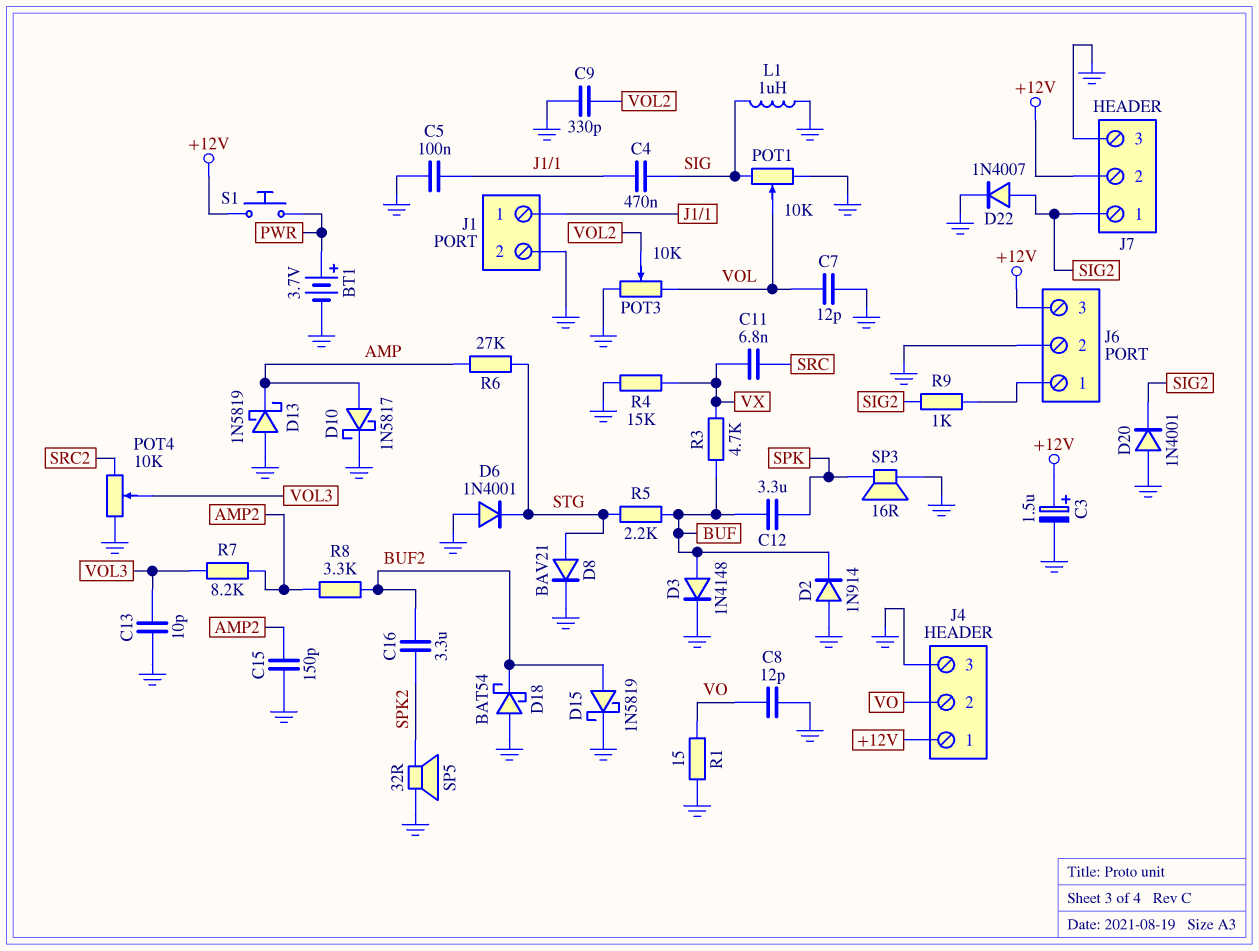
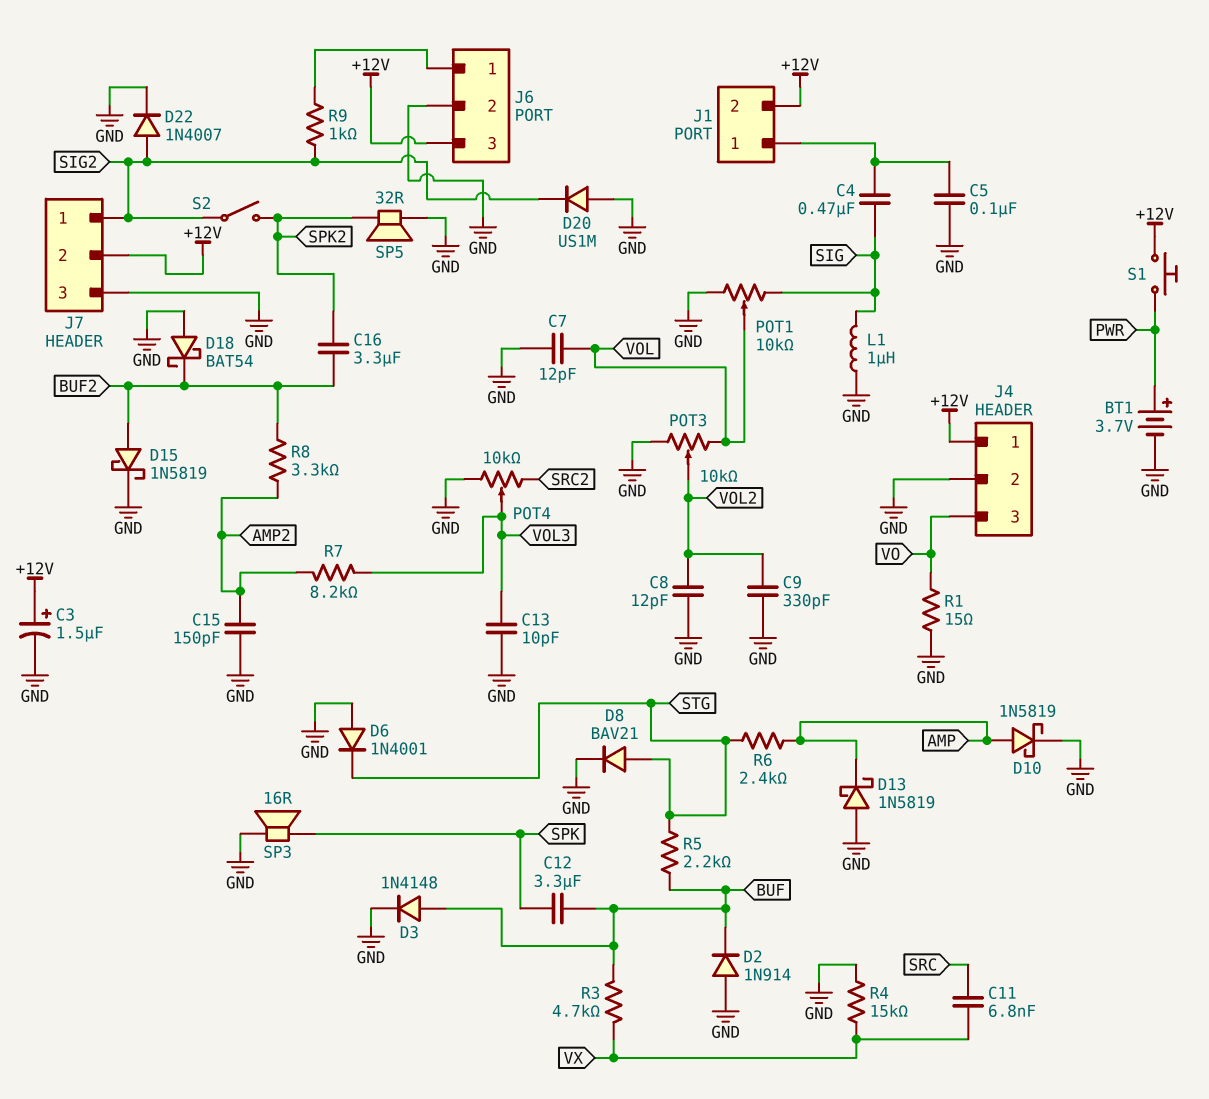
C8: 12pF (GND, VO) -> 12pF (GND, VOL2)
D10: schottky 1N5817 (A AMP, K GND) -> schottky 1N5819 (A AMP, K GND)
D20: diode 1N4001 (A GND, K SIG2) -> diode US1M (A GND, K SIG2)
J1 pin 2: GND -> +12V
J4 pin 2: VO -> GND
J4 pin 3: GND -> VO
R6: 27k (AMP, STG) -> 2.4k (AMP, STG)
S2: none -> switch (SIG2, SPK2)

